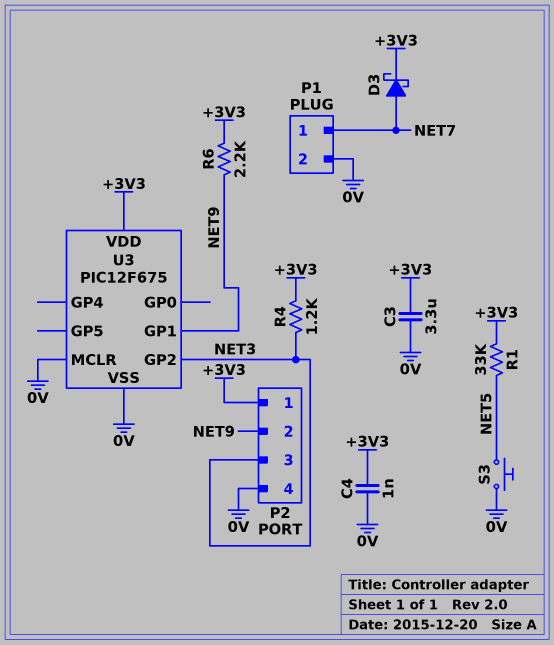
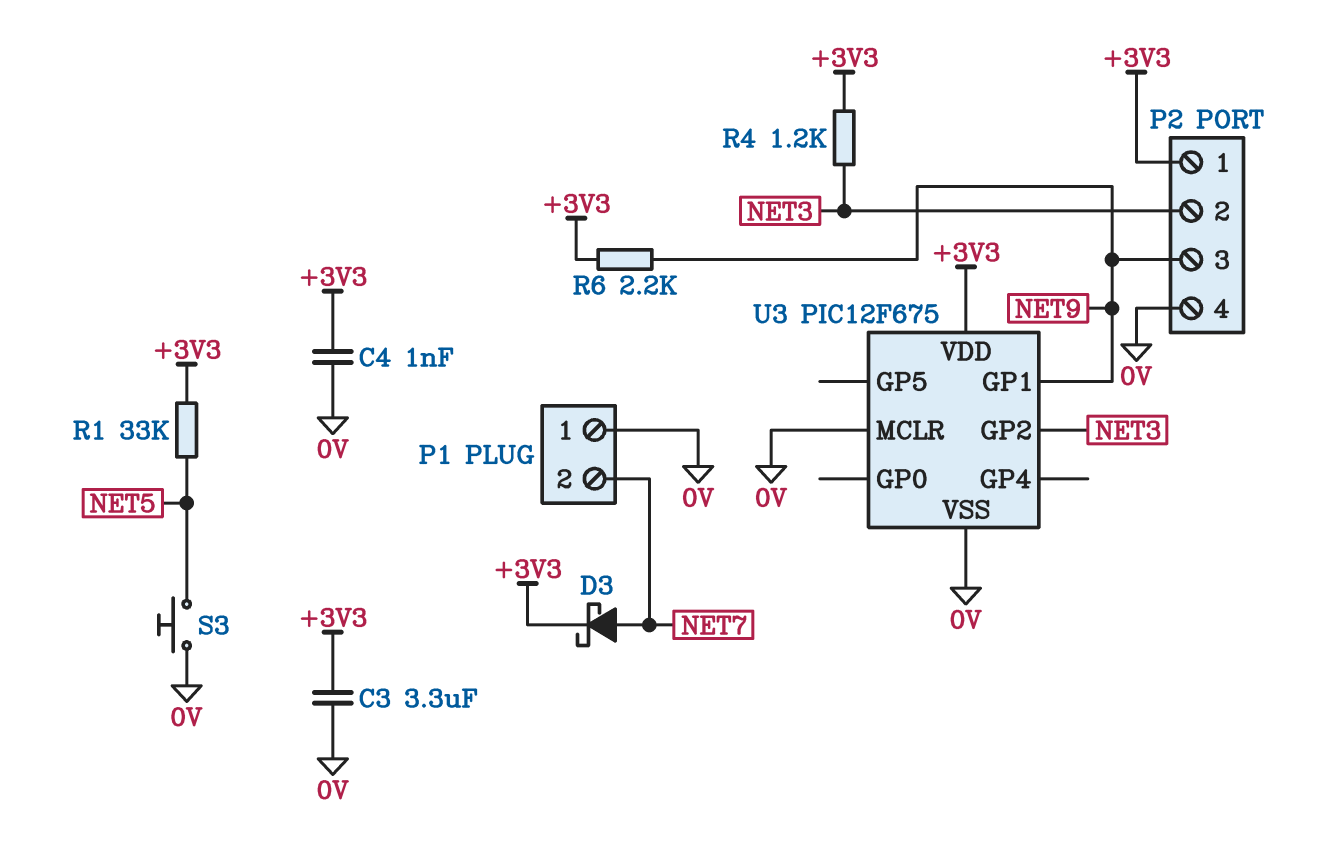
P1 pin 1: NET7 -> 0V
P1 pin 2: 0V -> NET7
P2 pin 2: NET9 -> NET3
P2 pin 3: NET3 -> NET9

